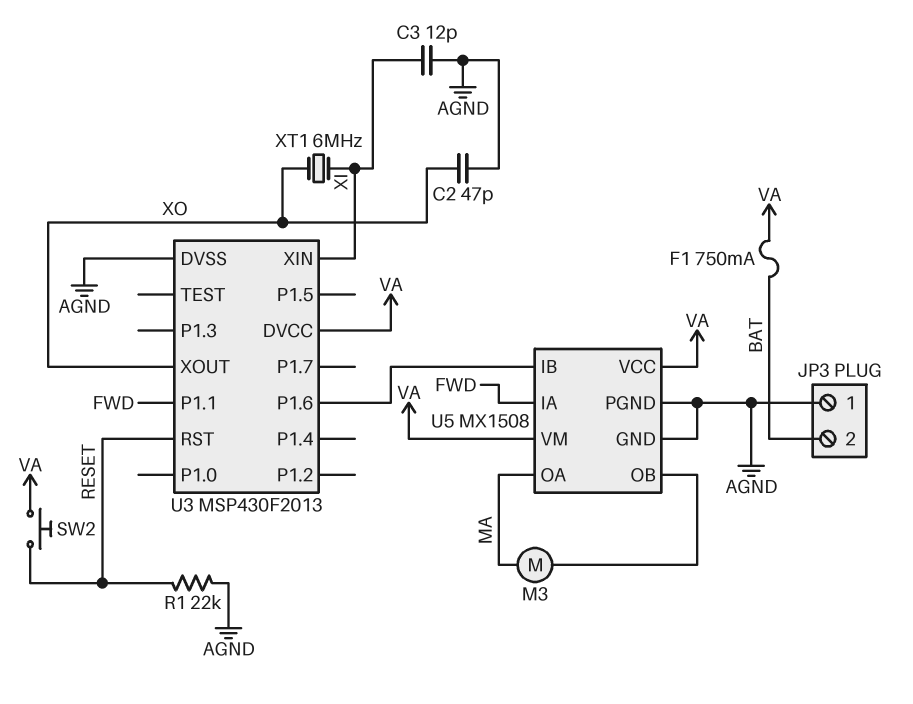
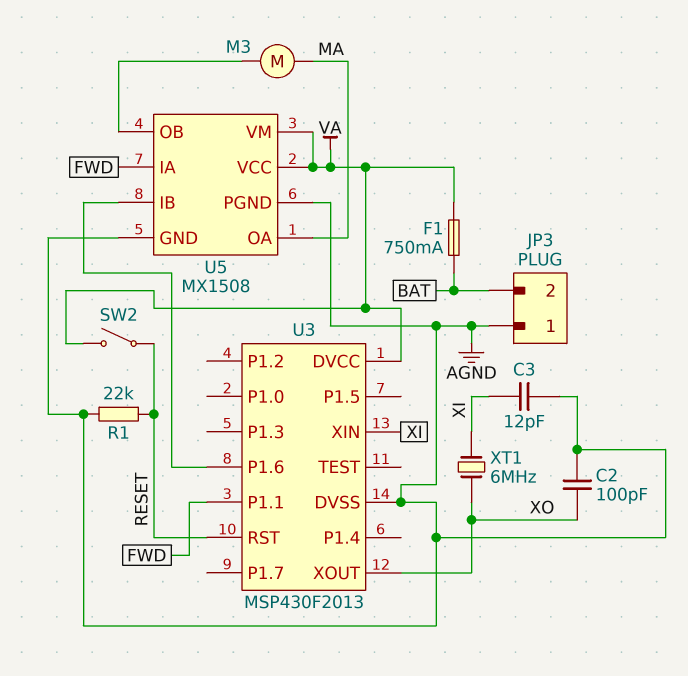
C2: 47pF (AGND, XO) -> 100pF (AGND, XO)
SW2: button (RESET, VA) -> switch (RESET, VA)

